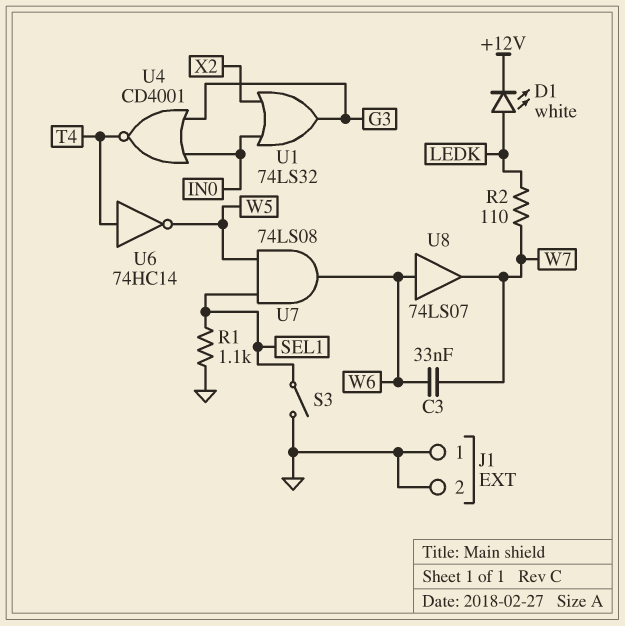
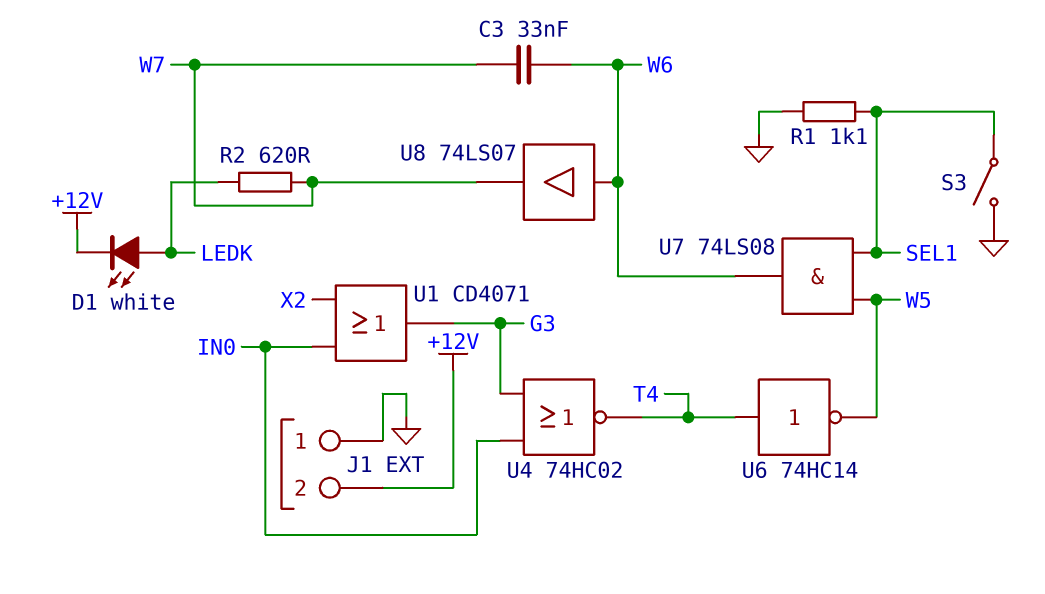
J1 pin 2: GND -> +12V
R2: 110 (LEDK, W7) -> 620 (LEDK, W7)
U1: OR 74LS32 (in IN0, in X2, out G3) -> OR CD4071 (in IN0, in X2, out G3)
U4: NOR CD4001 (in G3, in IN0, out T4) -> NOR 74HC02 (in G3, in IN0, out T4)

